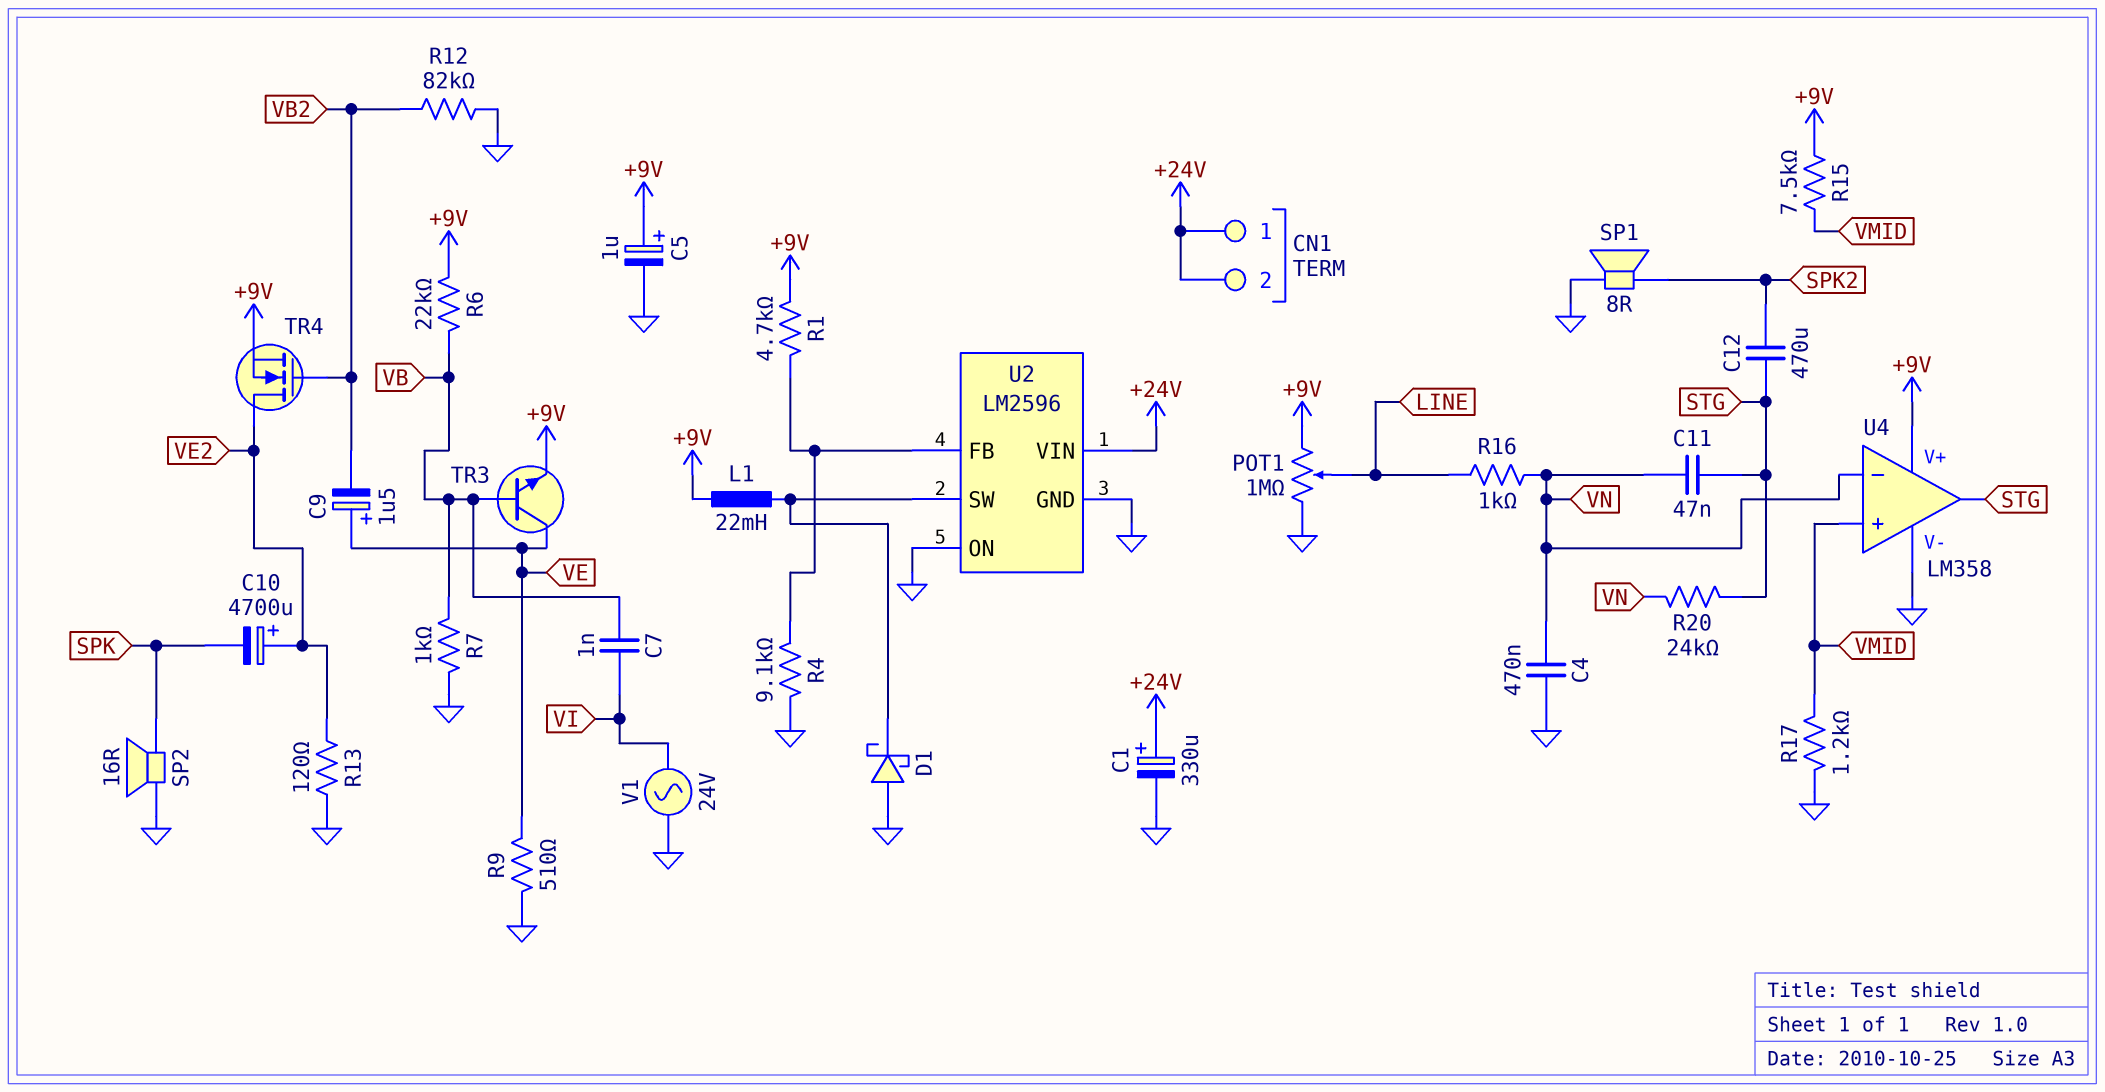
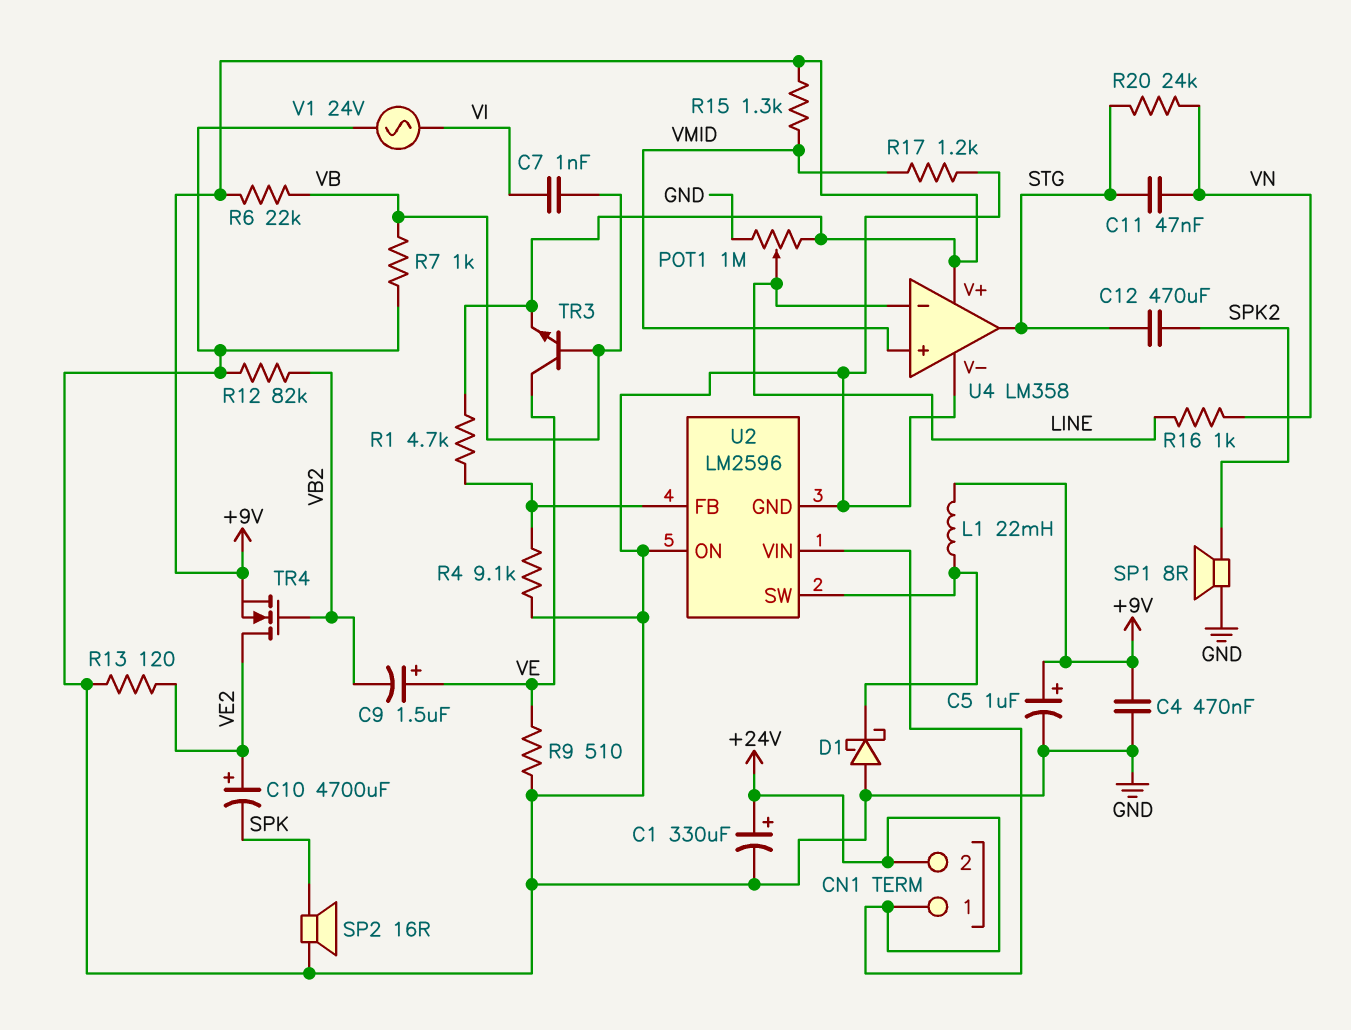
C4: 470nF (GND, VN) -> 470nF (+9V, GND)
R15: 7.5k (+9V, VMID) -> 1.3k (+9V, VMID)
U4 pin in-: VN -> LINE

